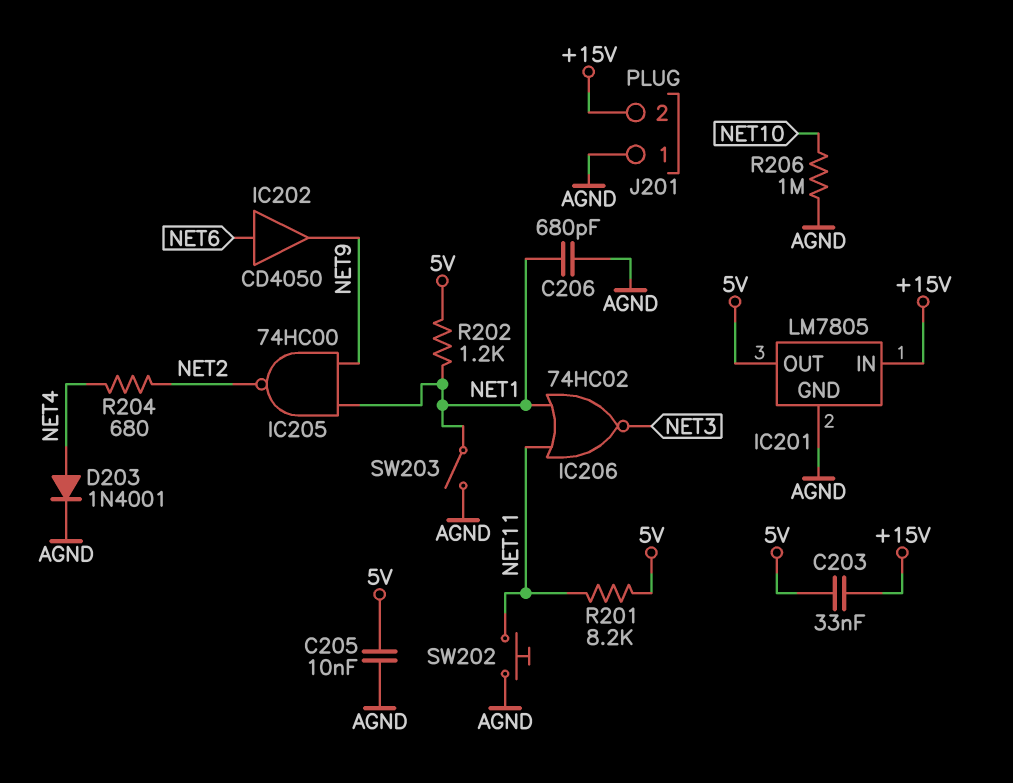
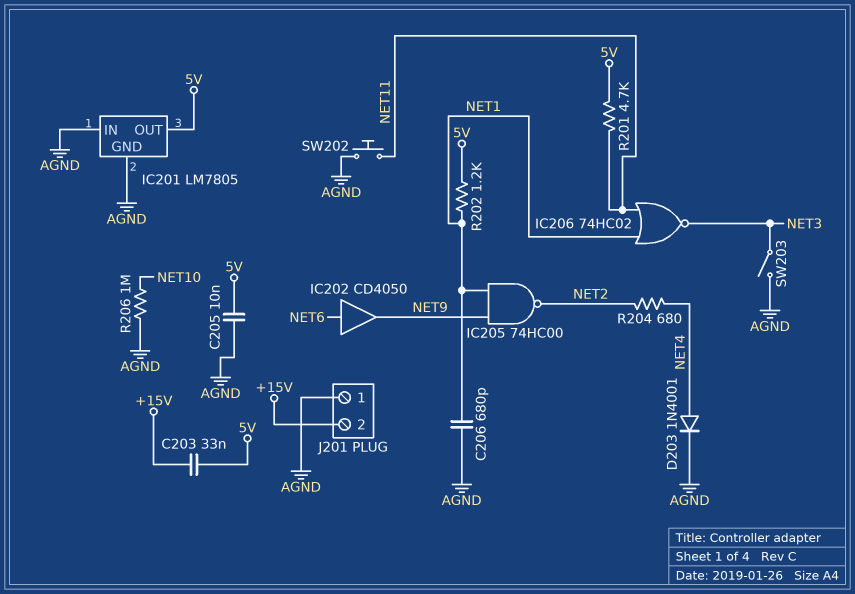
IC201 pin IN: +15V -> AGND
R201: 8.2k (5V, NET11) -> 4.7k (5V, NET11)
SW203: switch (AGND, NET1) -> switch (AGND, NET3)

